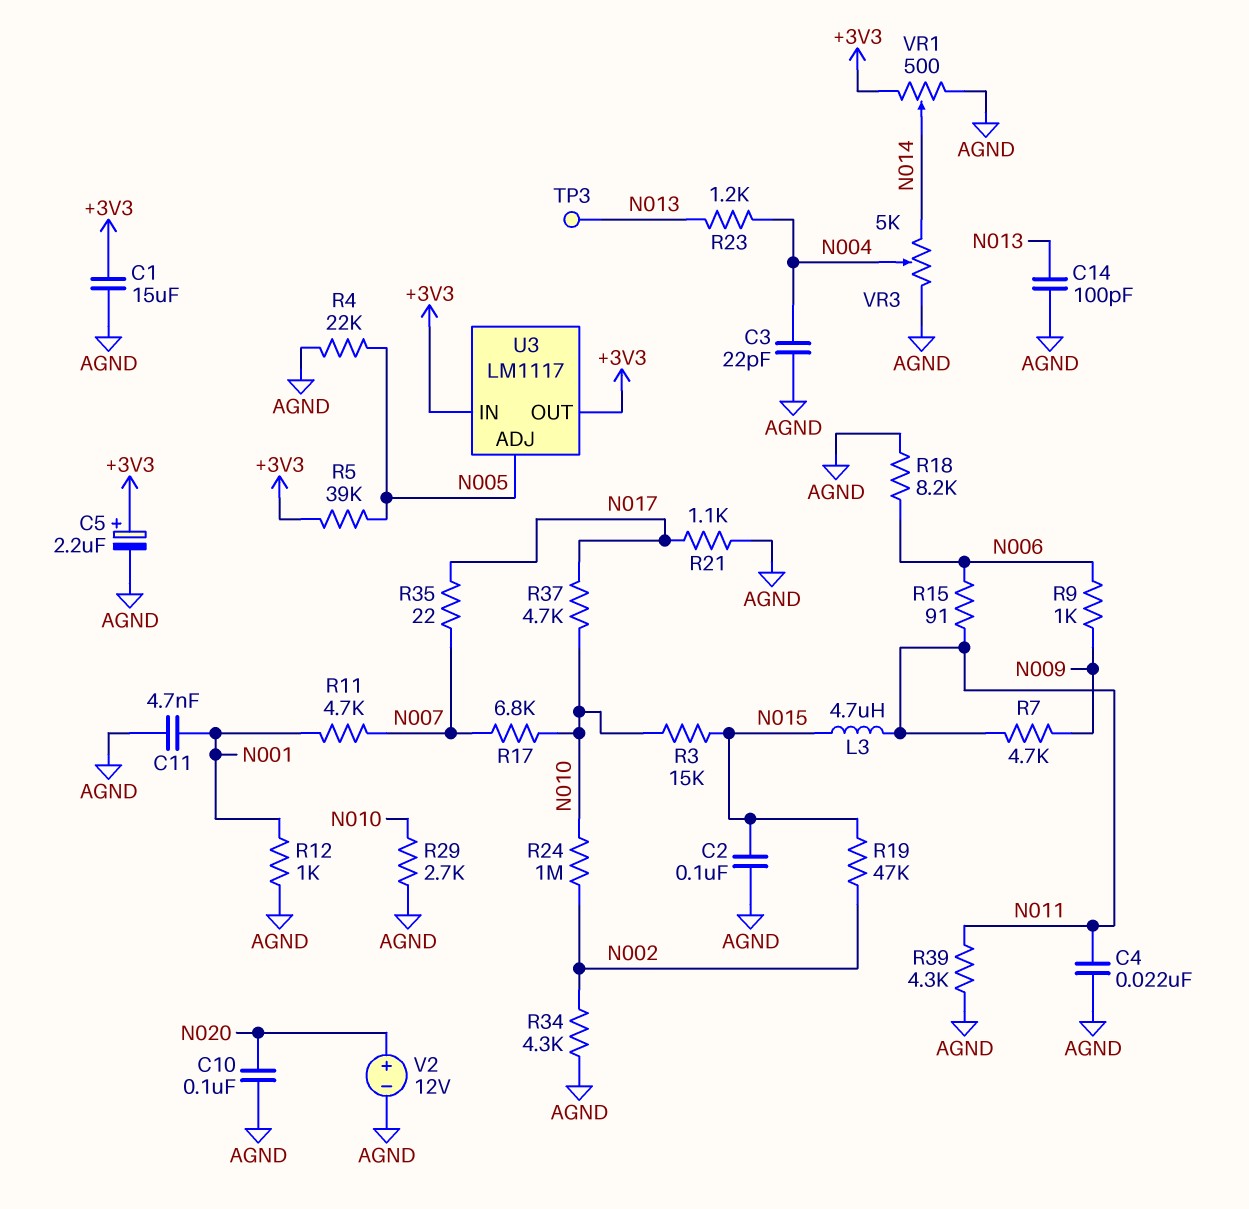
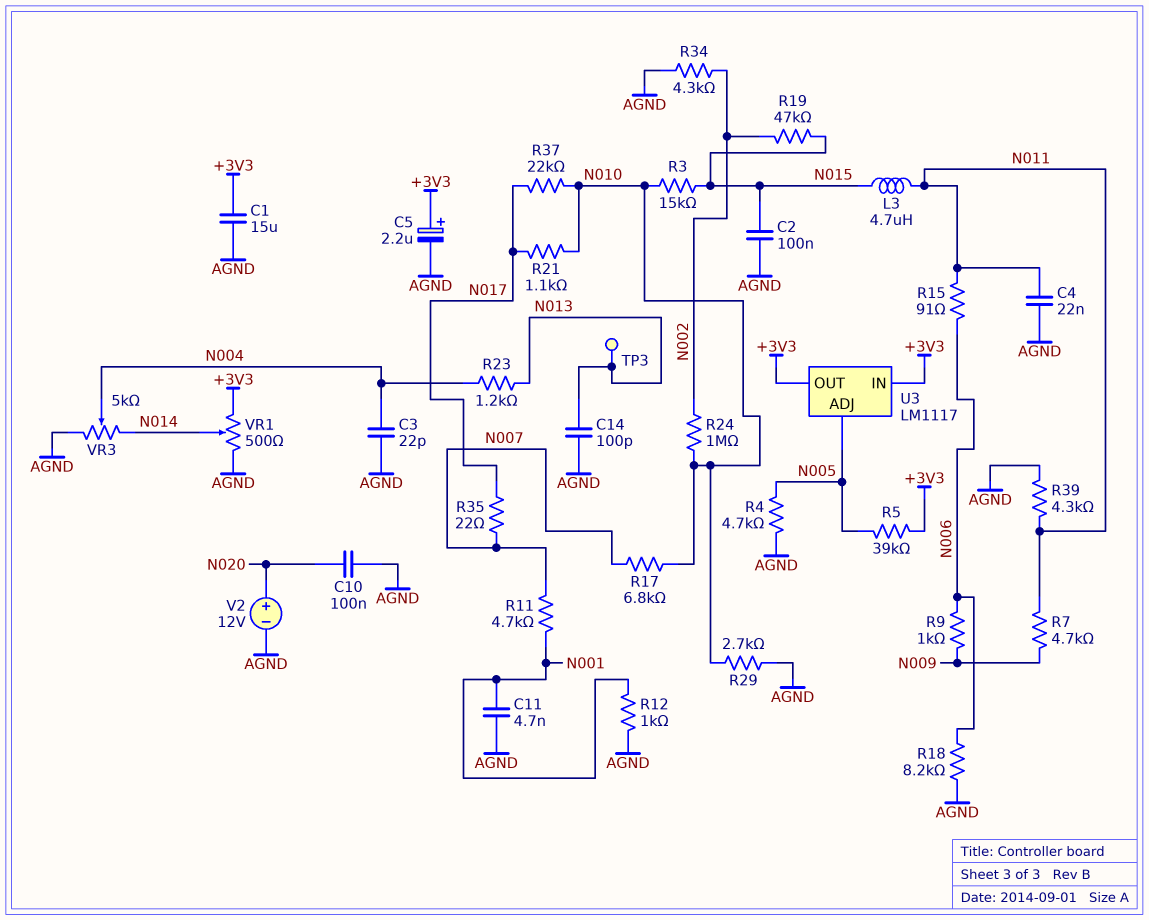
R4: 22k (AGND, N005) -> 4.7k (AGND, N005)
R21: 1.1k (AGND, N017) -> 1.1k (N010, N017)
R37: 4.7k (N010, N017) -> 22k (N010, N017)

